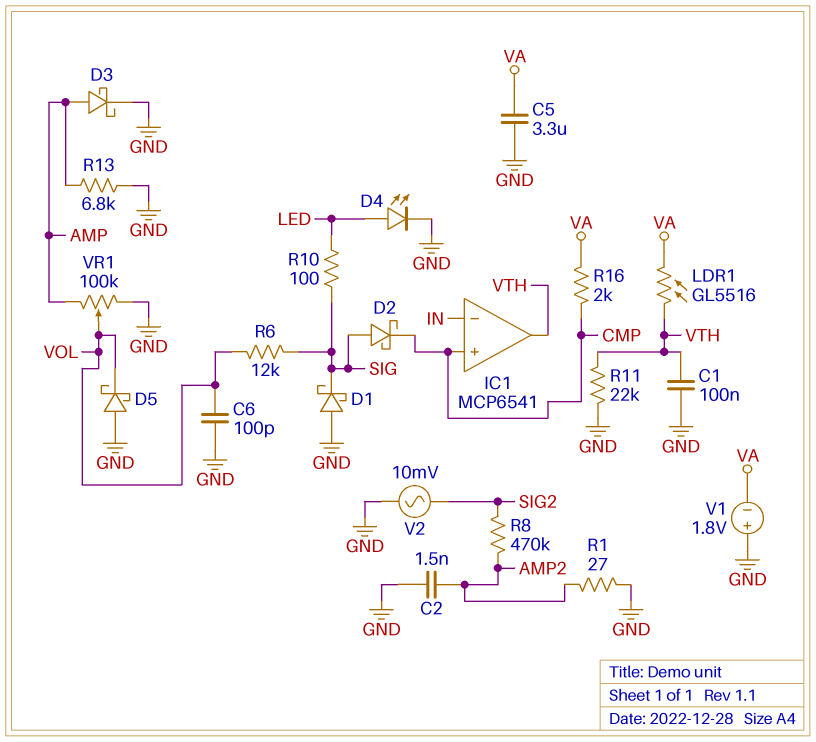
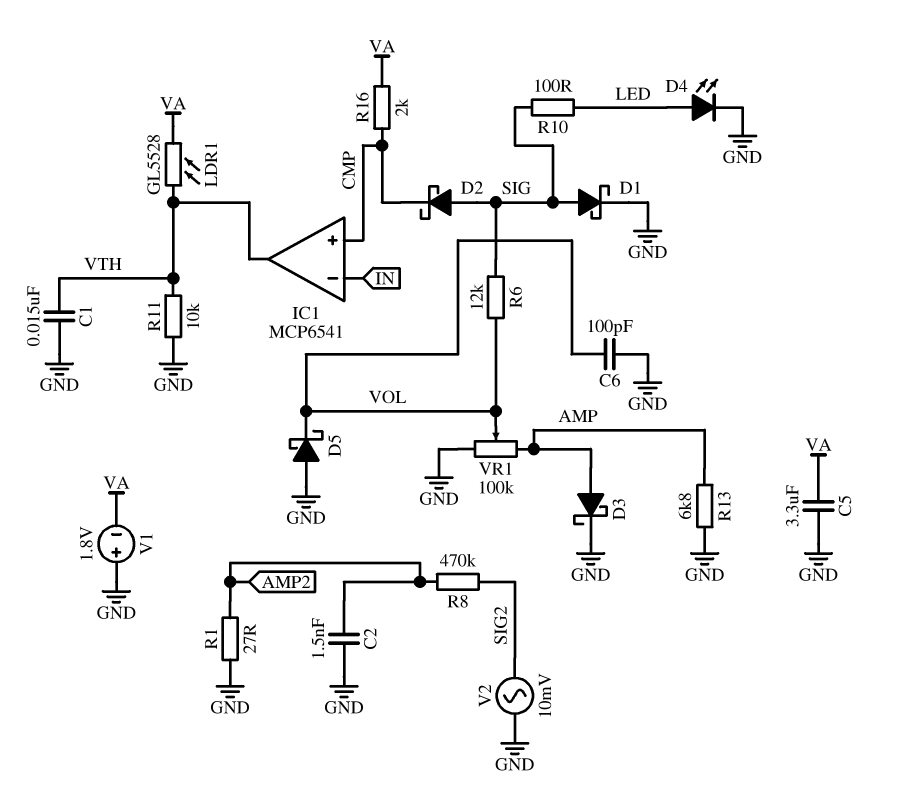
C1: 100nF (GND, VTH) -> 15nF (GND, VTH)
D1: schottky (A GND, K SIG) -> schottky (A SIG, K GND)
LDR1: GL5516 (VA, VTH) -> GL5528 (VA, VTH)
R11: 22k (GND, VTH) -> 10k (GND, VTH)

